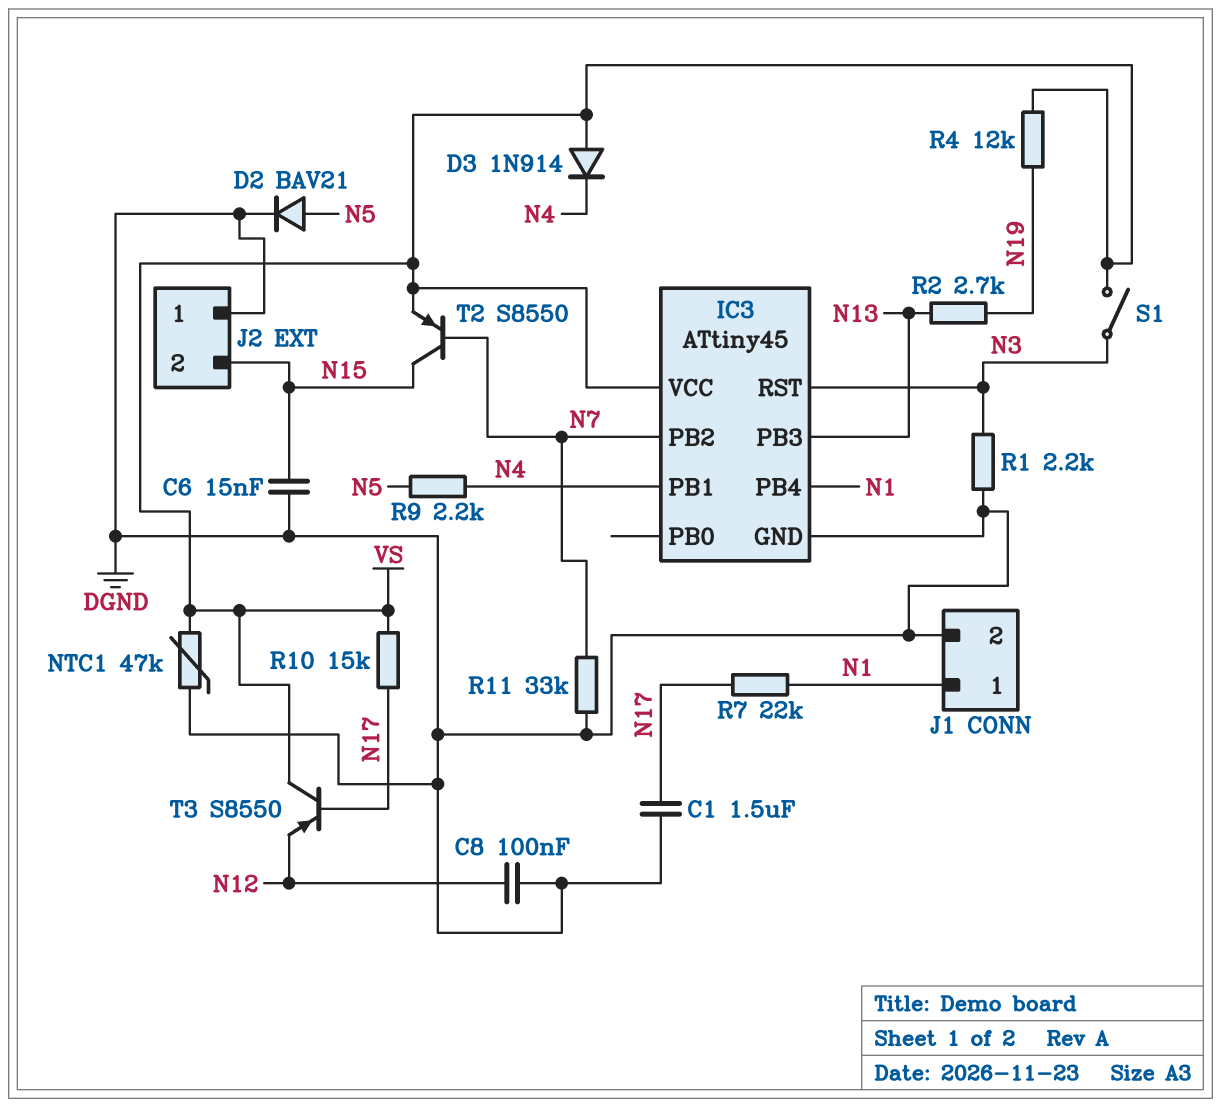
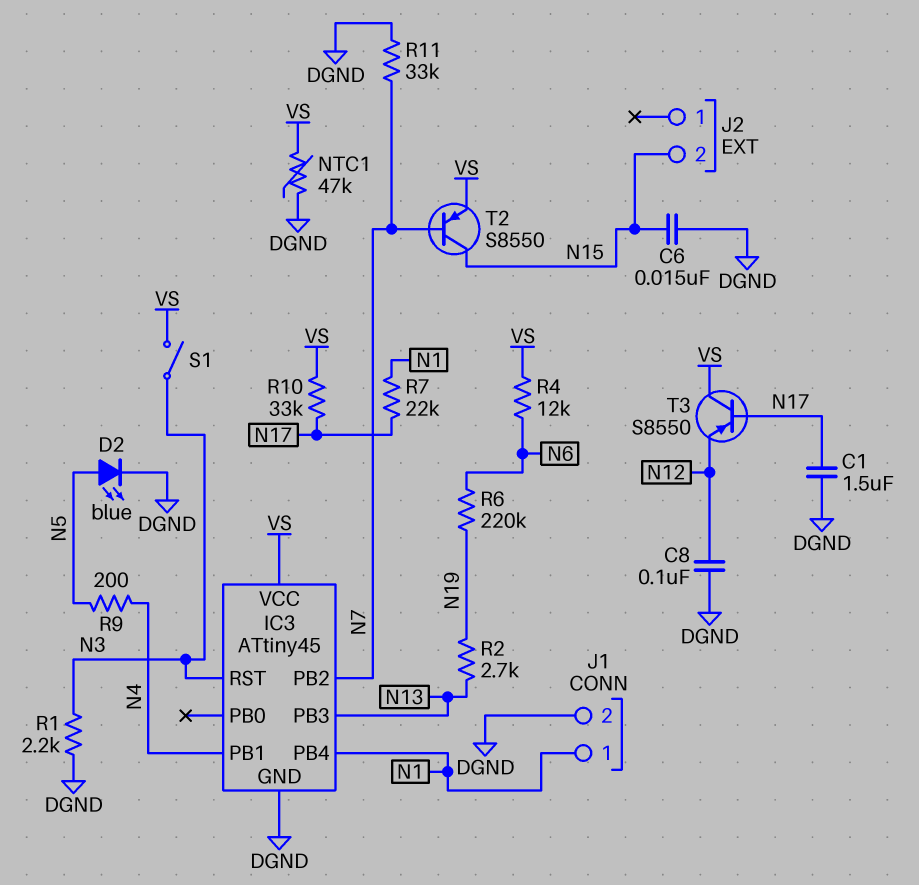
D2: diode BAV21 (A N5, K DGND) -> LED blue (A N5, K DGND)
D3: diode 1N914 (A VS, K N4) -> none
J2 pin 1: DGND -> none
R4: 12k (N19, VS) -> 12k (N6, VS)
R6: none -> 220k (N6, N19)
R9: 2.2k (N4, N5) -> 200 (N4, N5)
R10: 15k (N17, VS) -> 33k (N17, VS)

